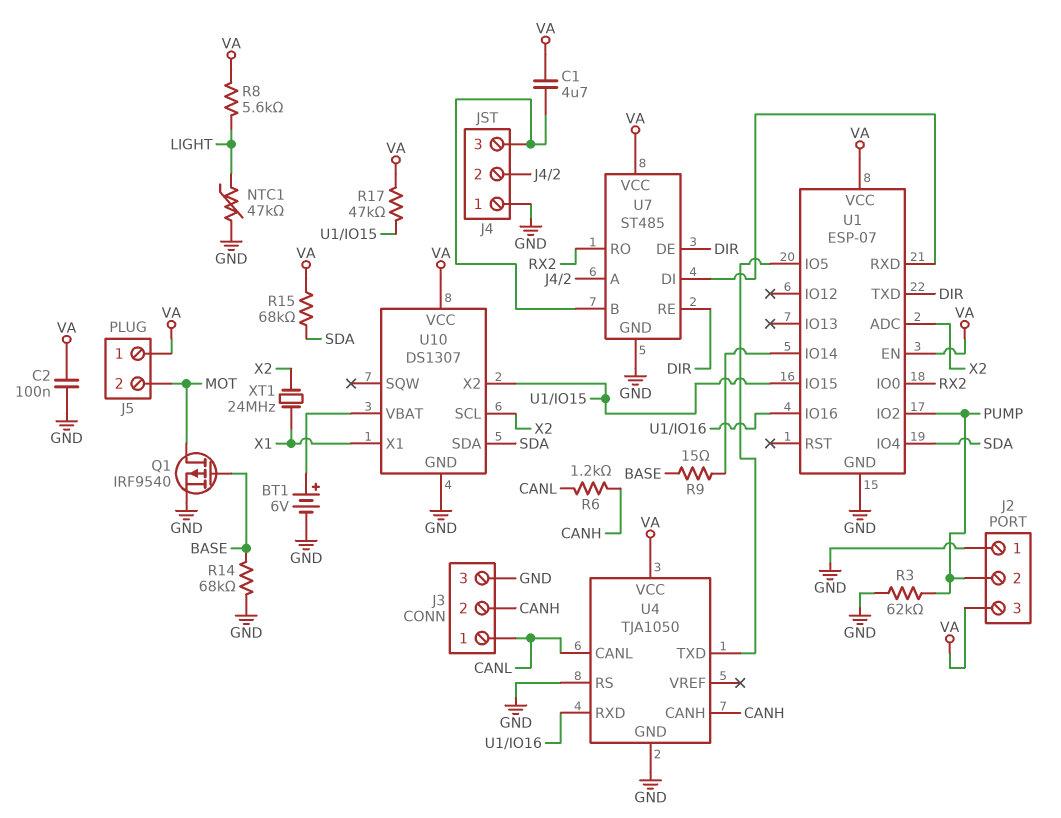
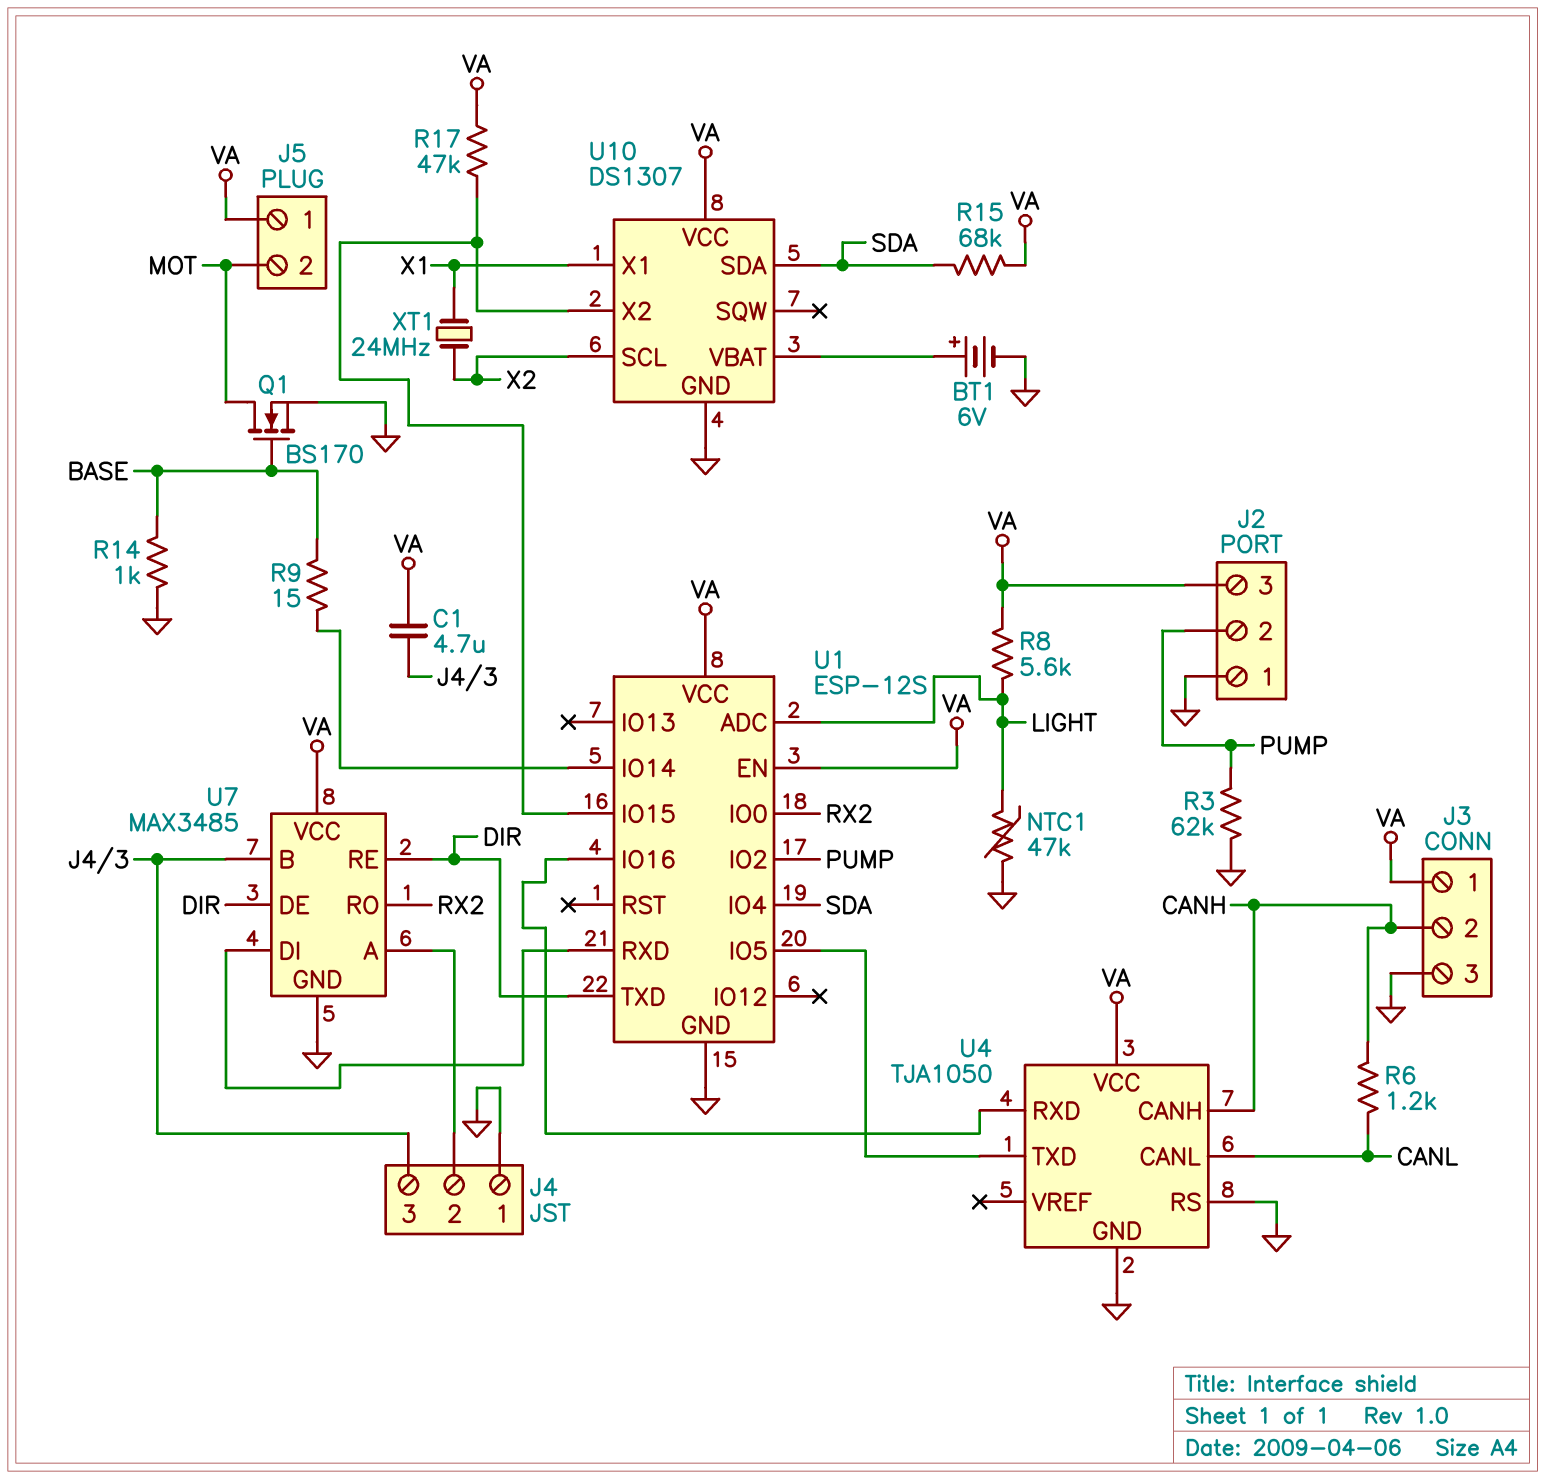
C2: 100nF (GND, VA) -> none
J3 pin 1: CANL -> VA
Q1: PMOS IRF9540 (G BASE, D MOT, S GND) -> NMOS BS170 (G BASE, D MOT, S GND)
R14: 68k (BASE, GND) -> 1k (BASE, GND)
U1: ESP-07 -> ESP-12S
U1 pin ADC: X2 -> LIGHT
U7: ST485 -> MAX3485

